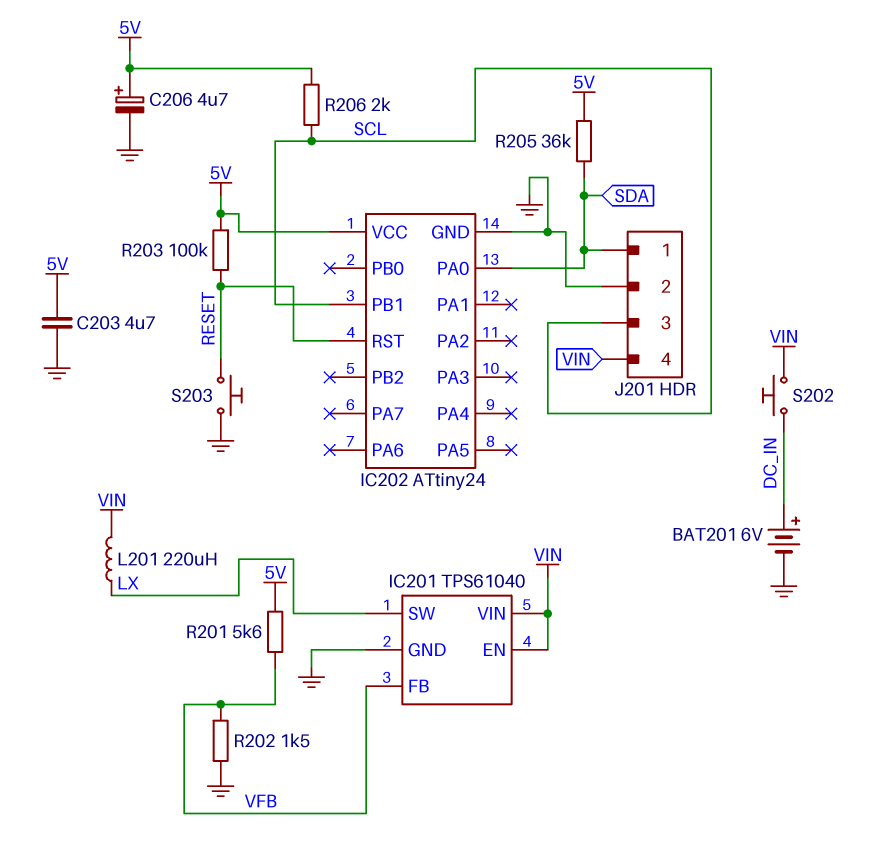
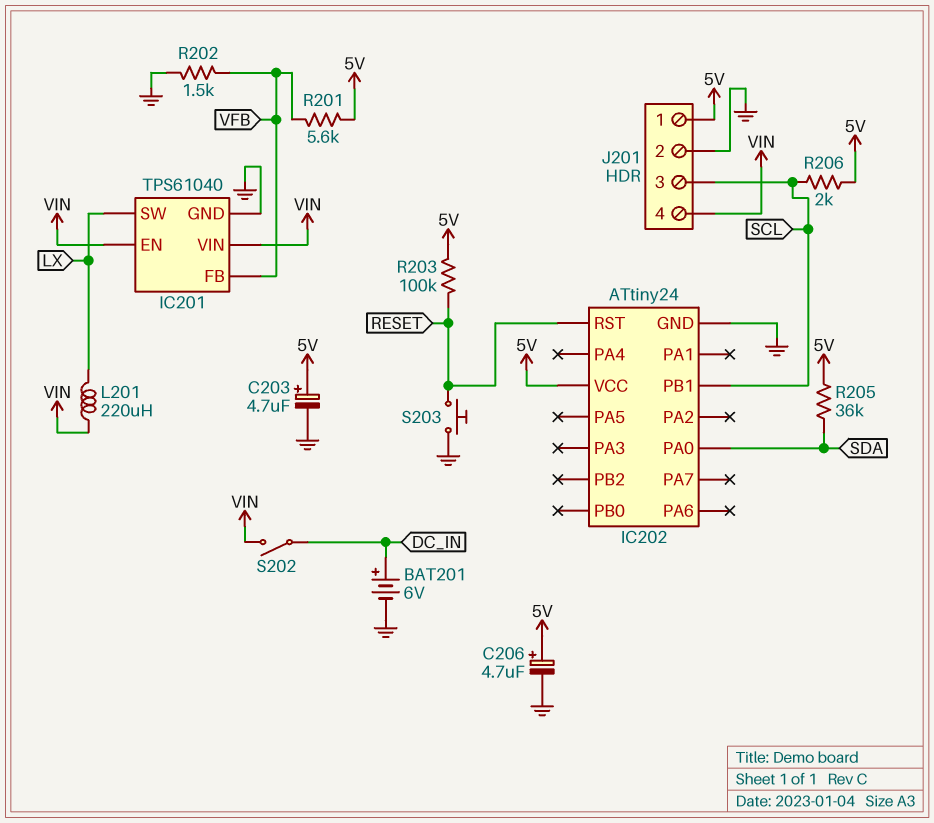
C203: 4.7uF (5V, GND) -> 4.7uF (plus 5V, minus GND)
J201 pin 1: SDA -> 5V
S202: button (DC_IN, VIN) -> switch (DC_IN, VIN)

